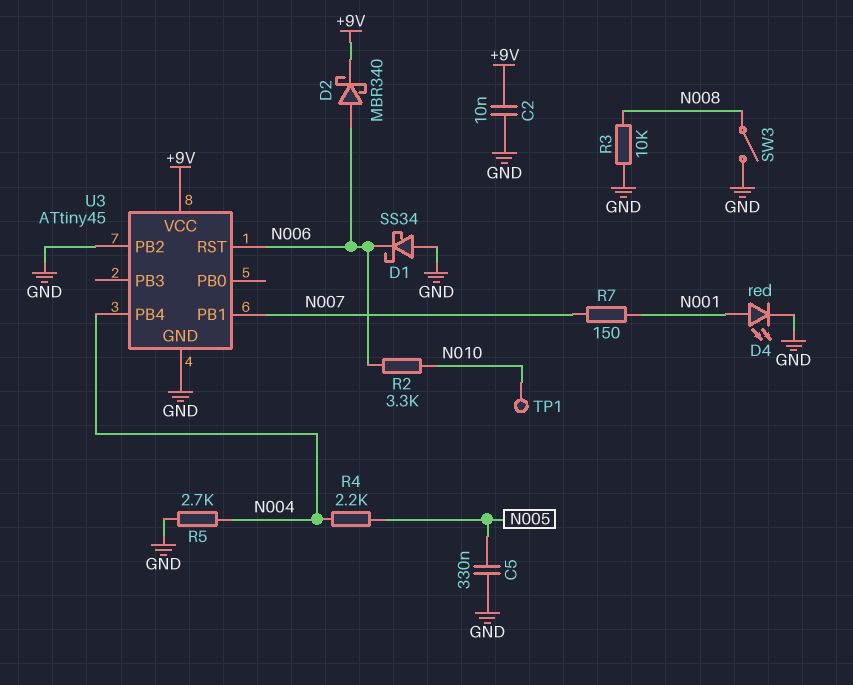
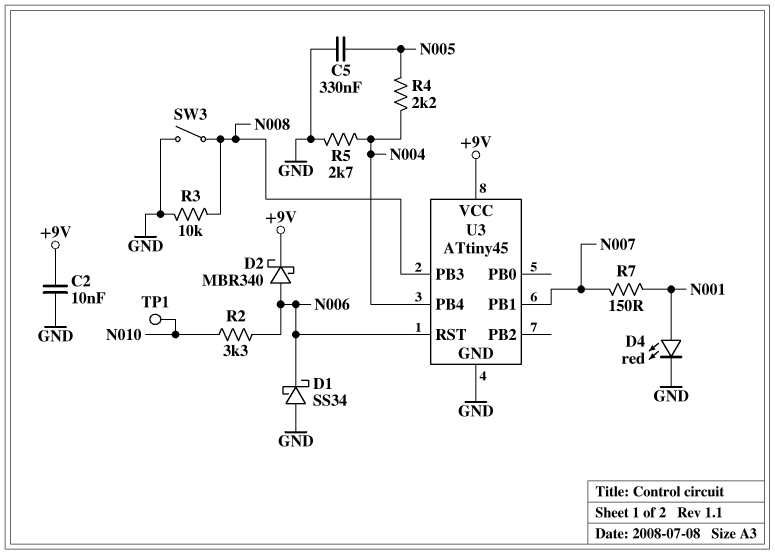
U3 pin PB2: GND -> none
U3 pin PB3: none -> N008

